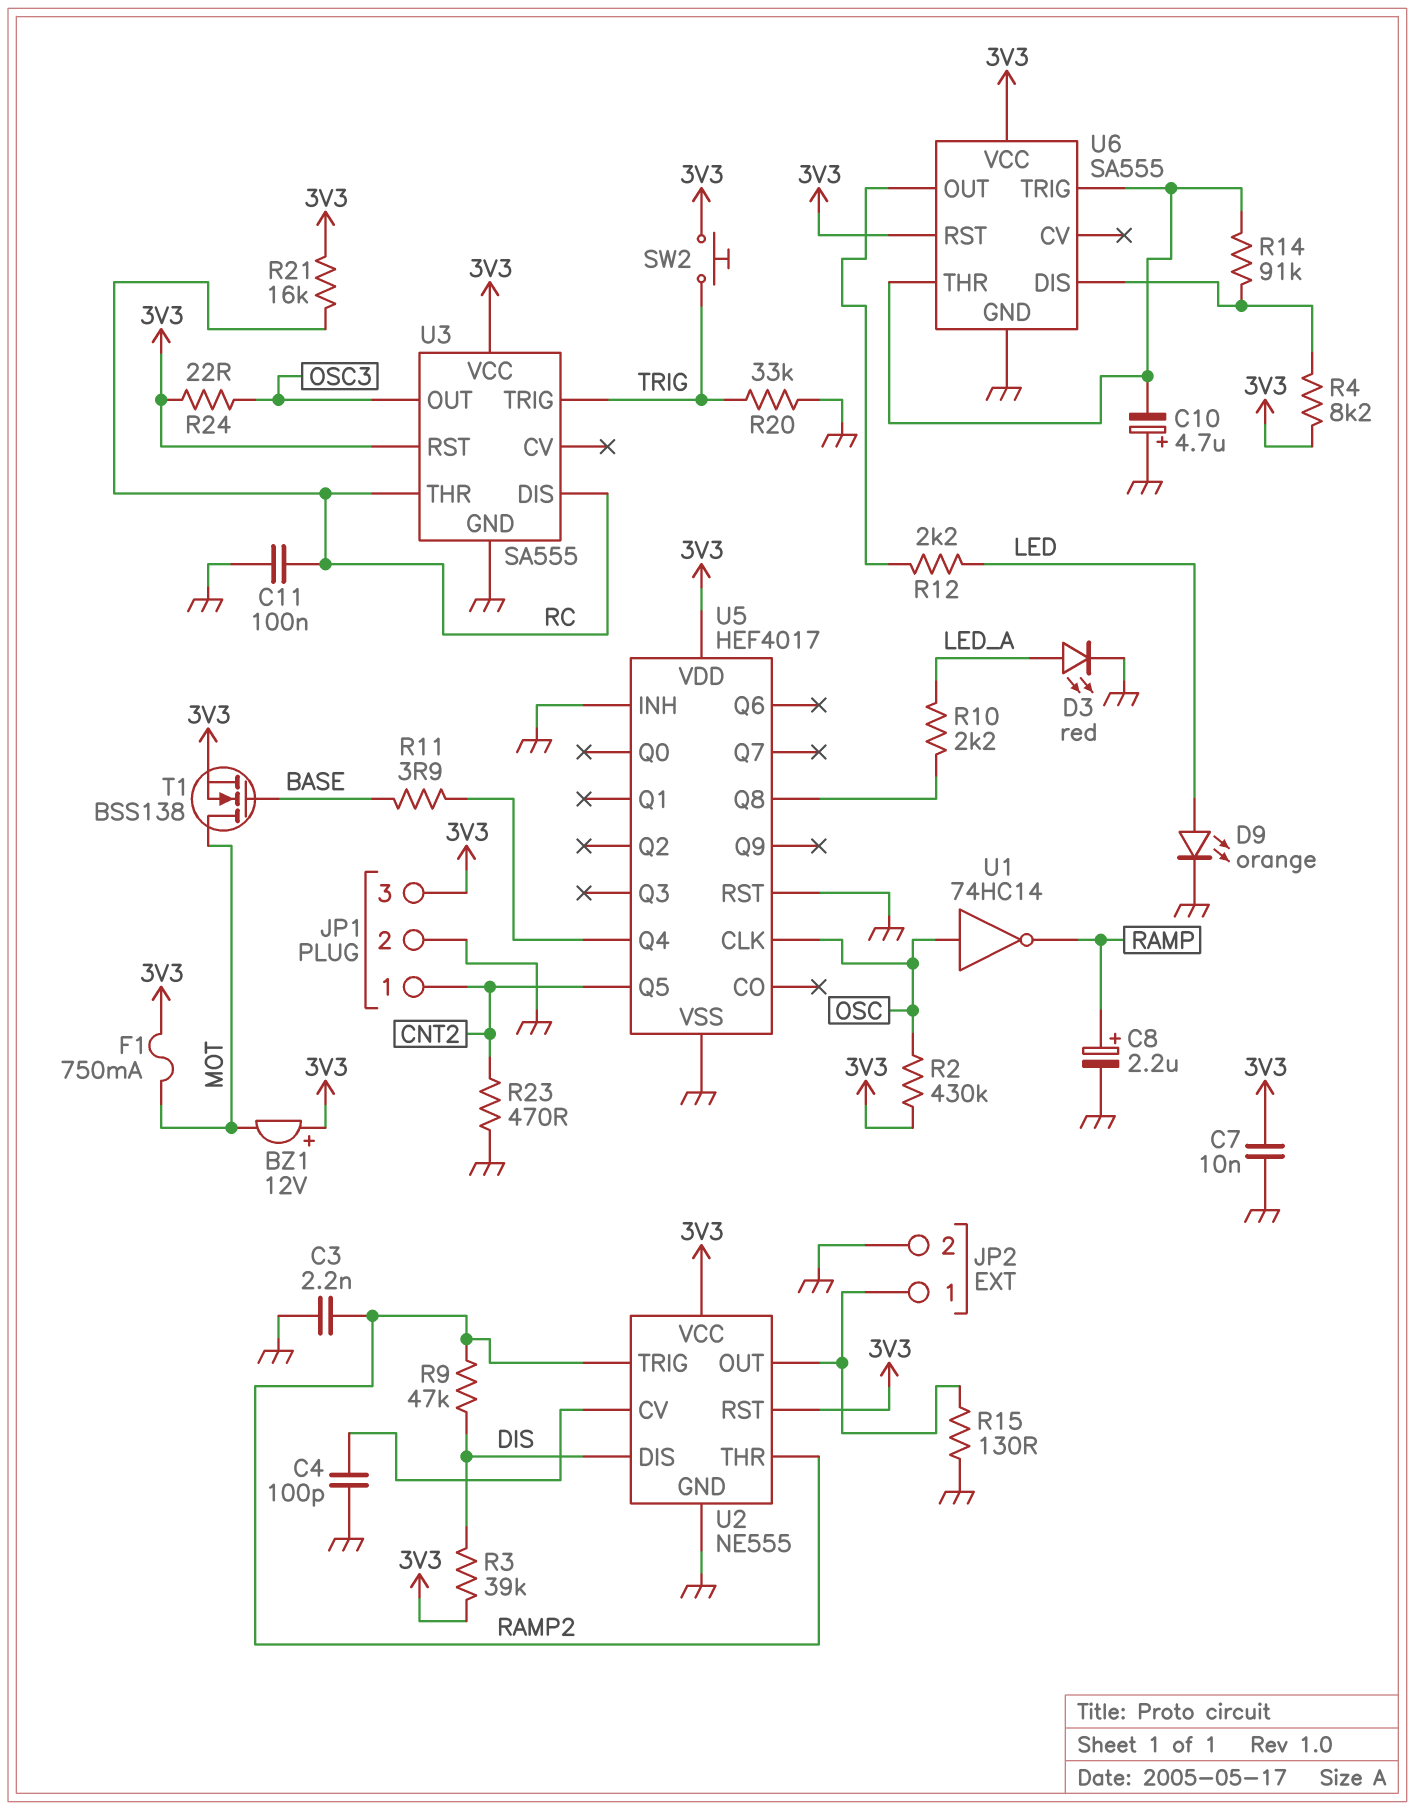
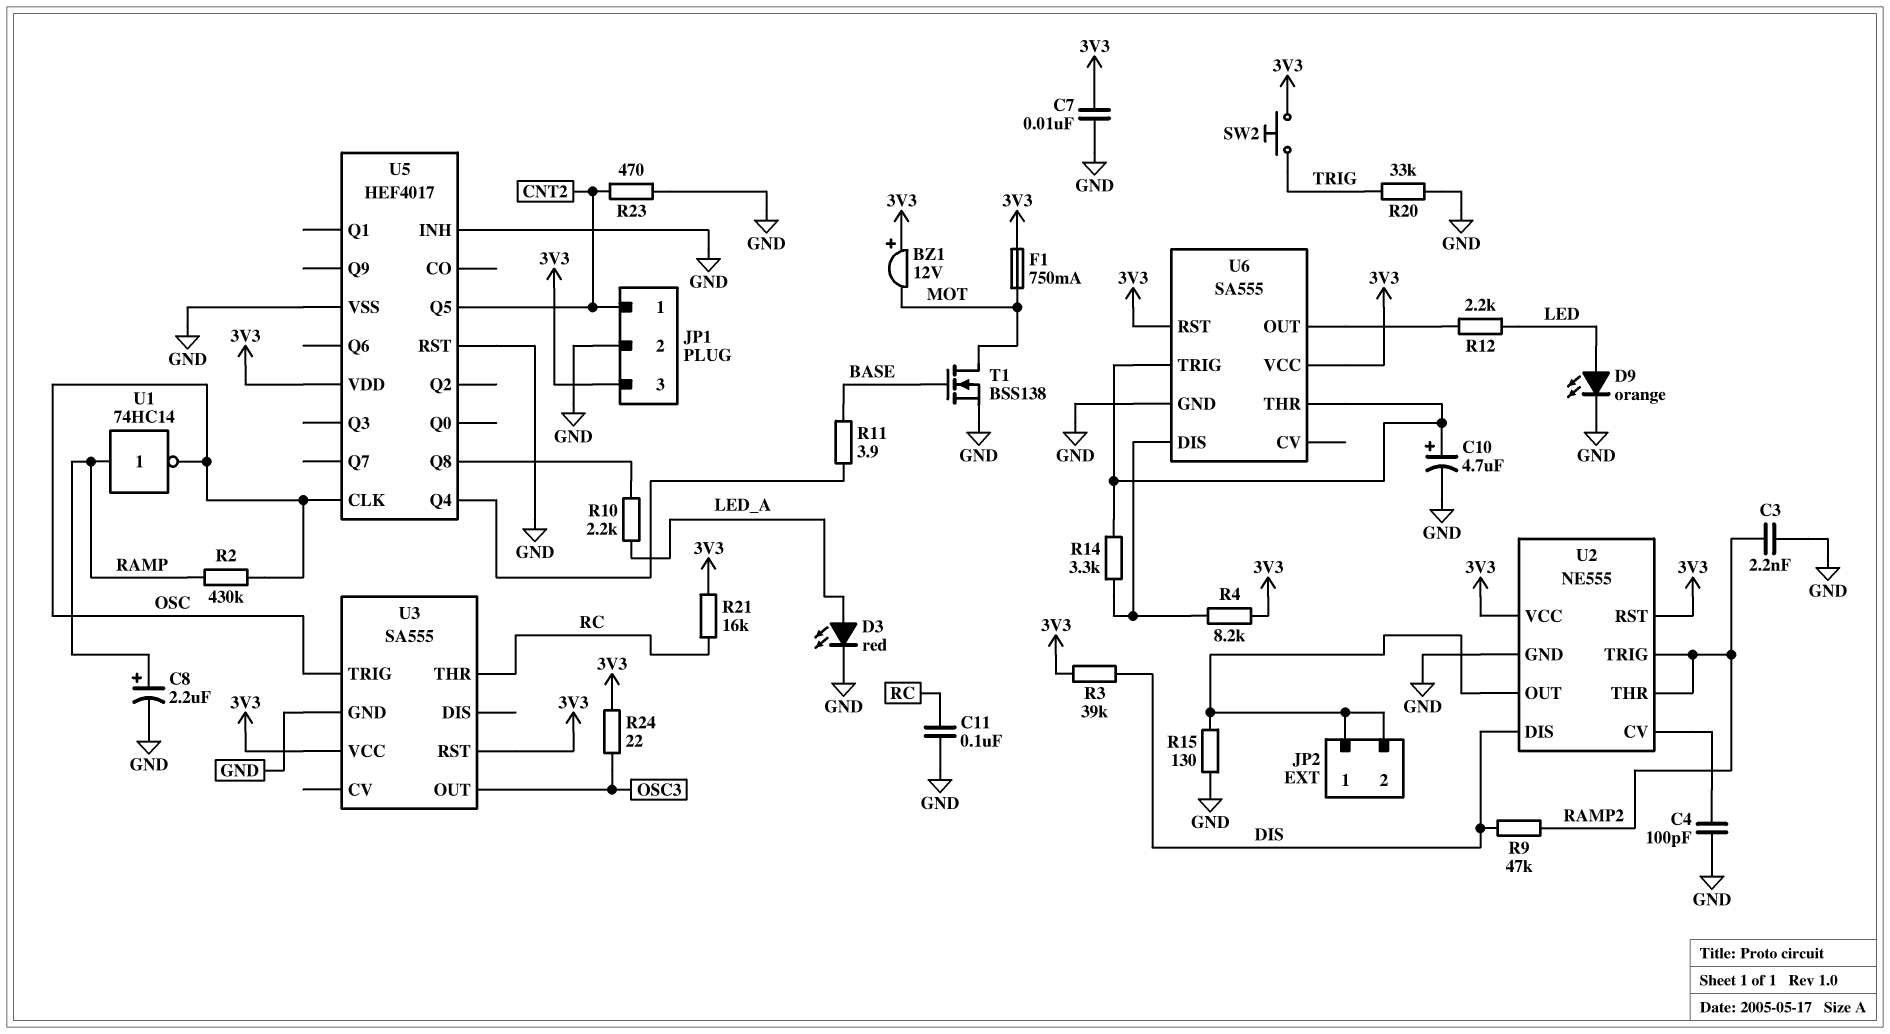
C10: 4.7uF (plus GND, minus U6/THR) -> 4.7uF (plus U6/THR, minus GND)
JP2 pin 2: GND -> JP2/1
R2: 430k (3V3, OSC) -> 430k (OSC, RAMP)
R14: 91k (U6/DIS, U6/THR) -> 3.3k (U6/DIS, U6/THR)
T1: NMOS BSS138 (G BASE, D MOT, S 3V3) -> NMOS BSS138 (G BASE, D MOT, S GND)
U1: NOT 74HC14 (in OSC, out RAMP) -> NOT 74HC14 (in RAMP, out OSC)
U3 pin DIS: RC -> none
U3 pin TRIG: TRIG -> OSC

